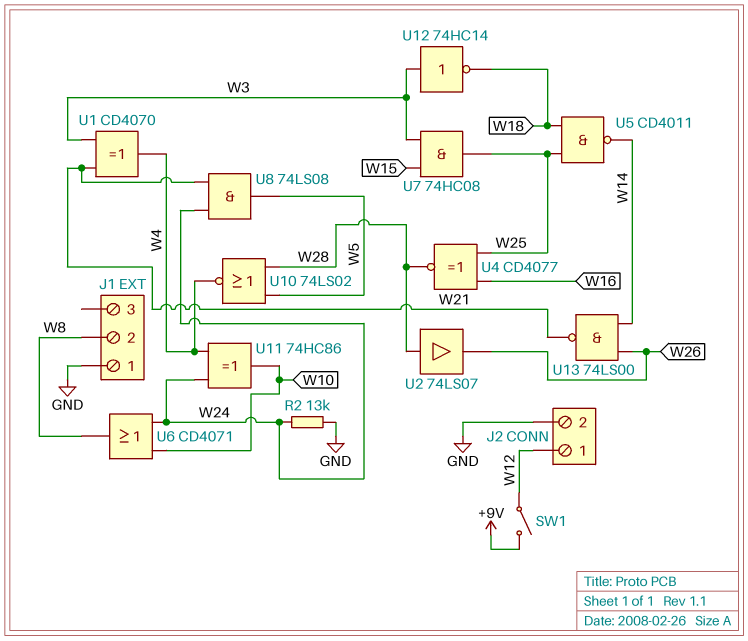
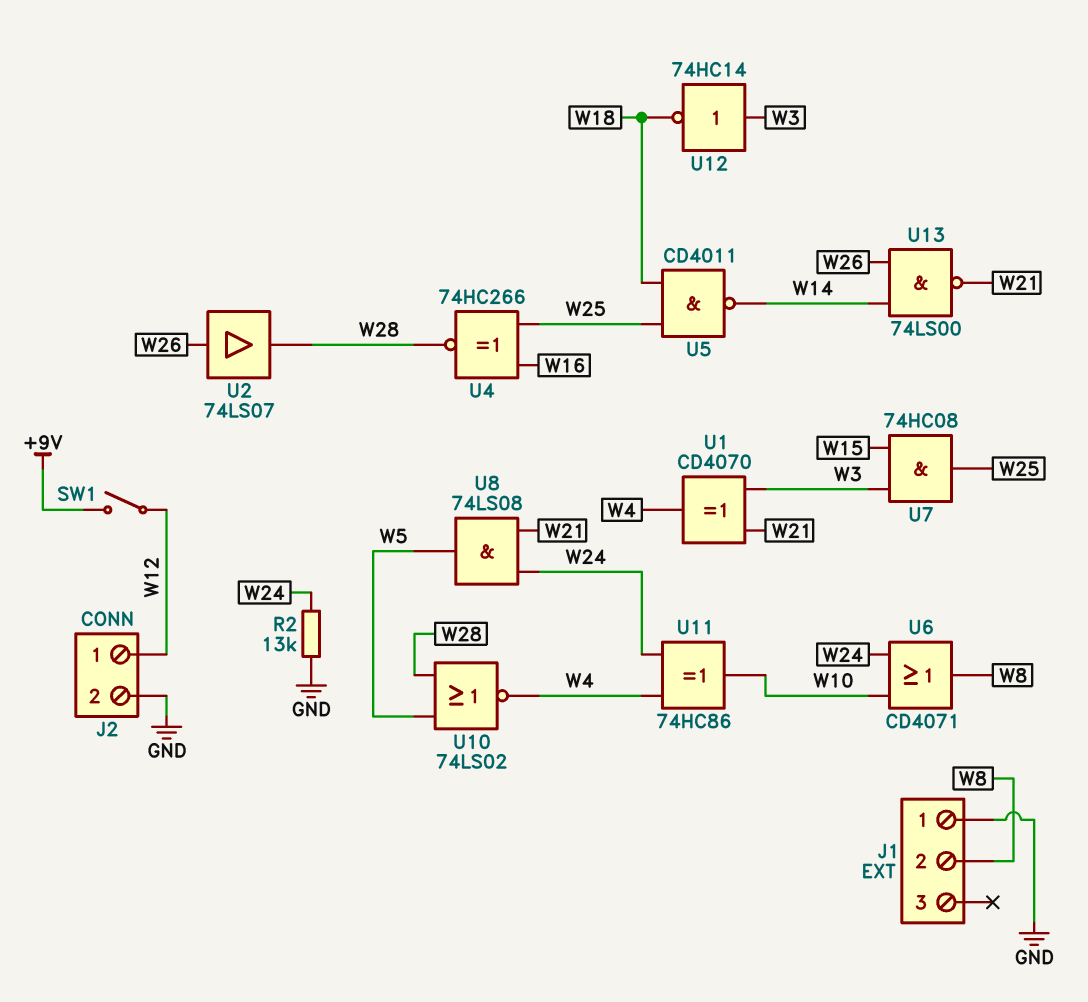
U2: buffer 74LS07 (in W28, out W26) -> buffer 74LS07 (in W26, out W28)
U4: XNOR CD4077 (in W16, in W25, out W28) -> XNOR 74HC266 (in W16, in W25, out W28)

